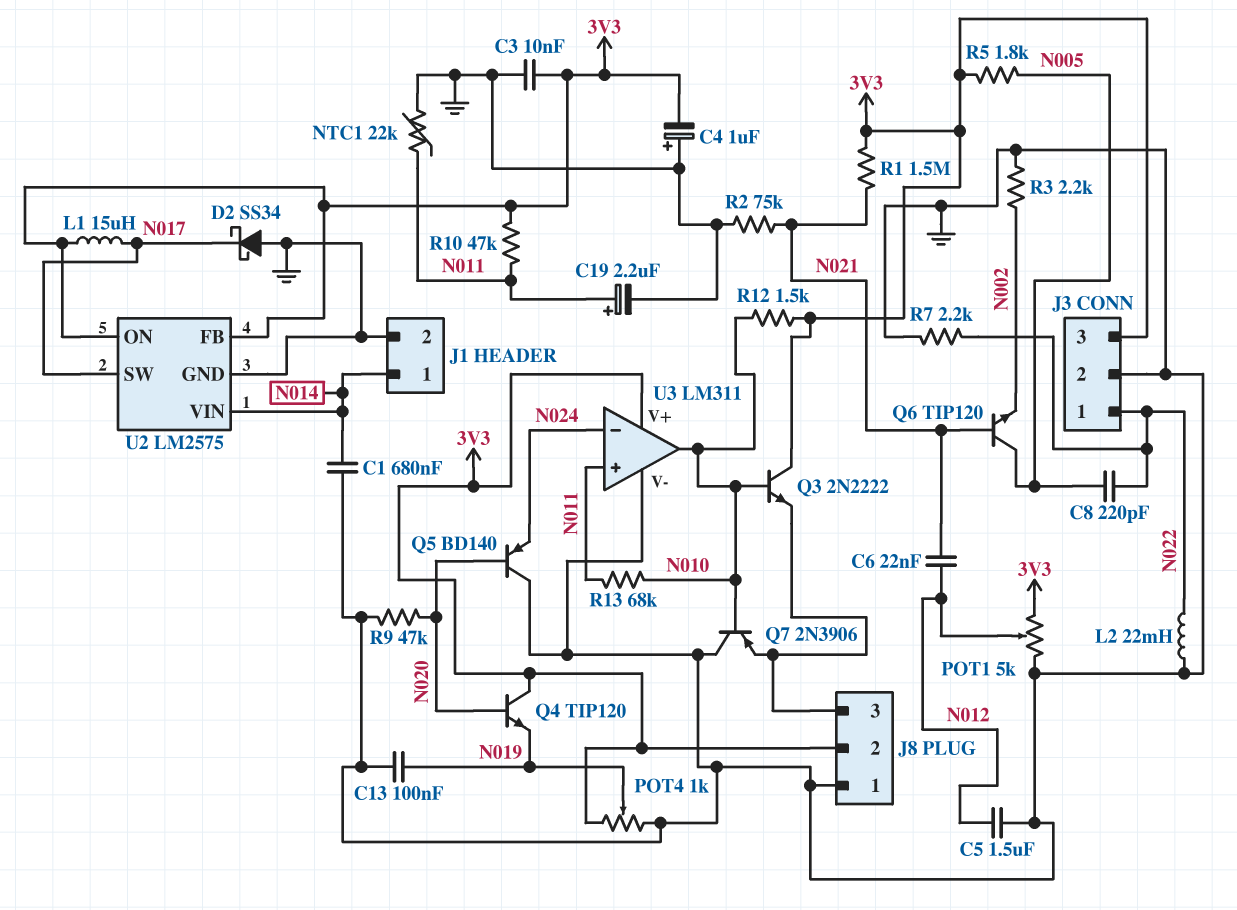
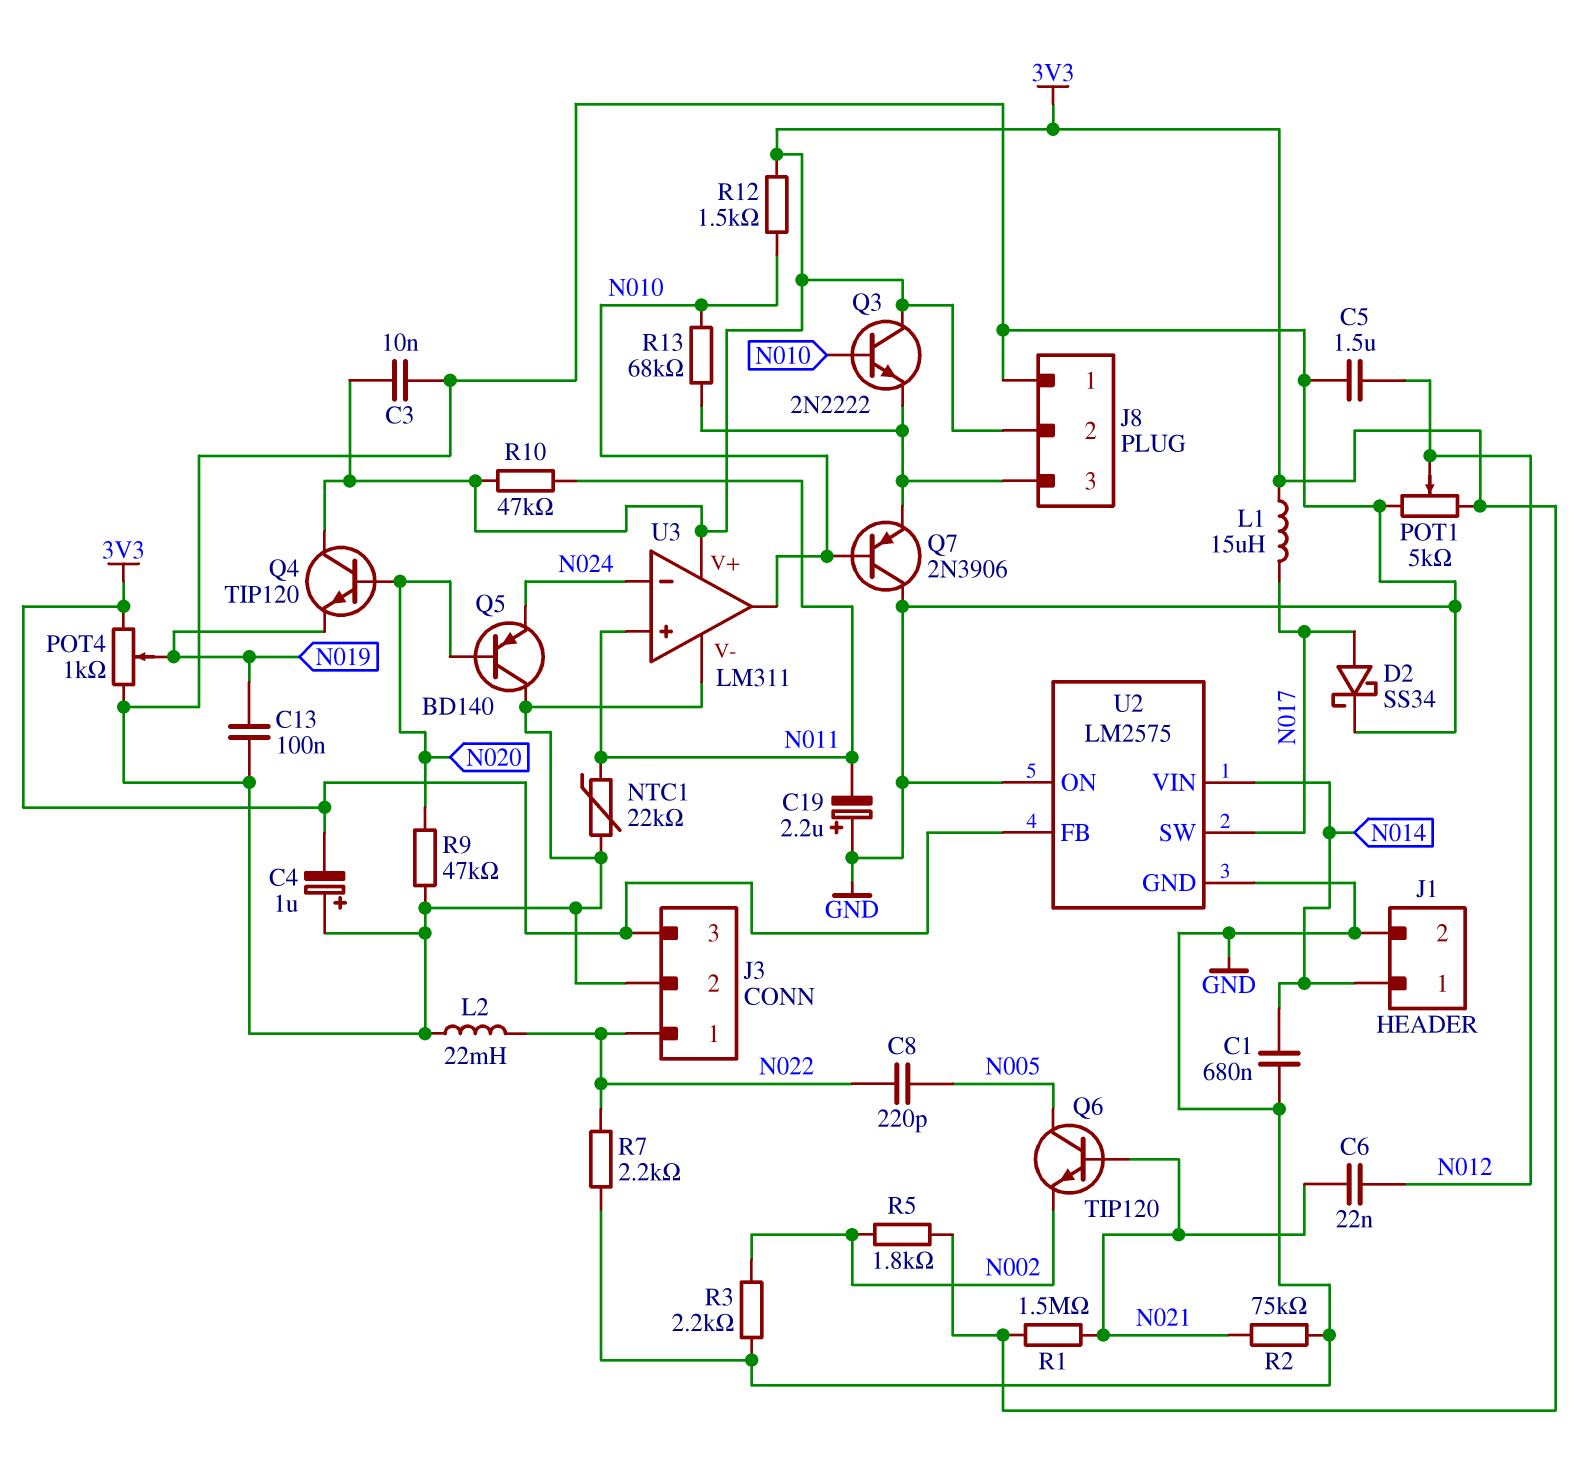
C19: 2.2uF (plus N011, minus GND) -> 2.2uF (plus GND, minus N011)
D2: schottky SS34 (A GND, K N017) -> schottky SS34 (A N017, K GND)
R5: 1.8k (3V3, N005) -> 1.8k (3V3, N002)
R13: 68k (N010, N011) -> 68k (J8/3, N010)
U2 pin ON: 3V3 -> GND

